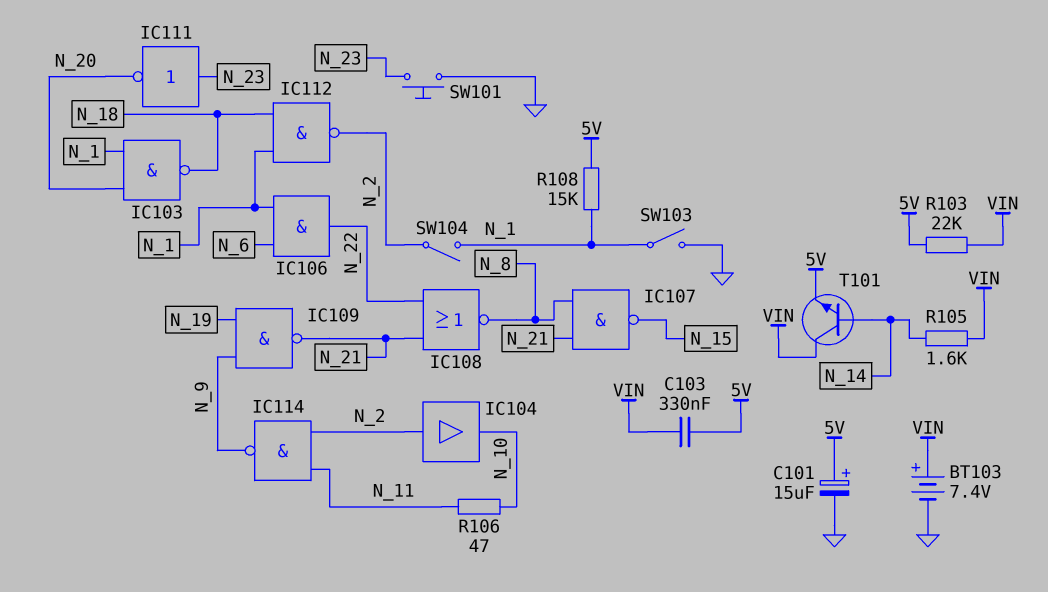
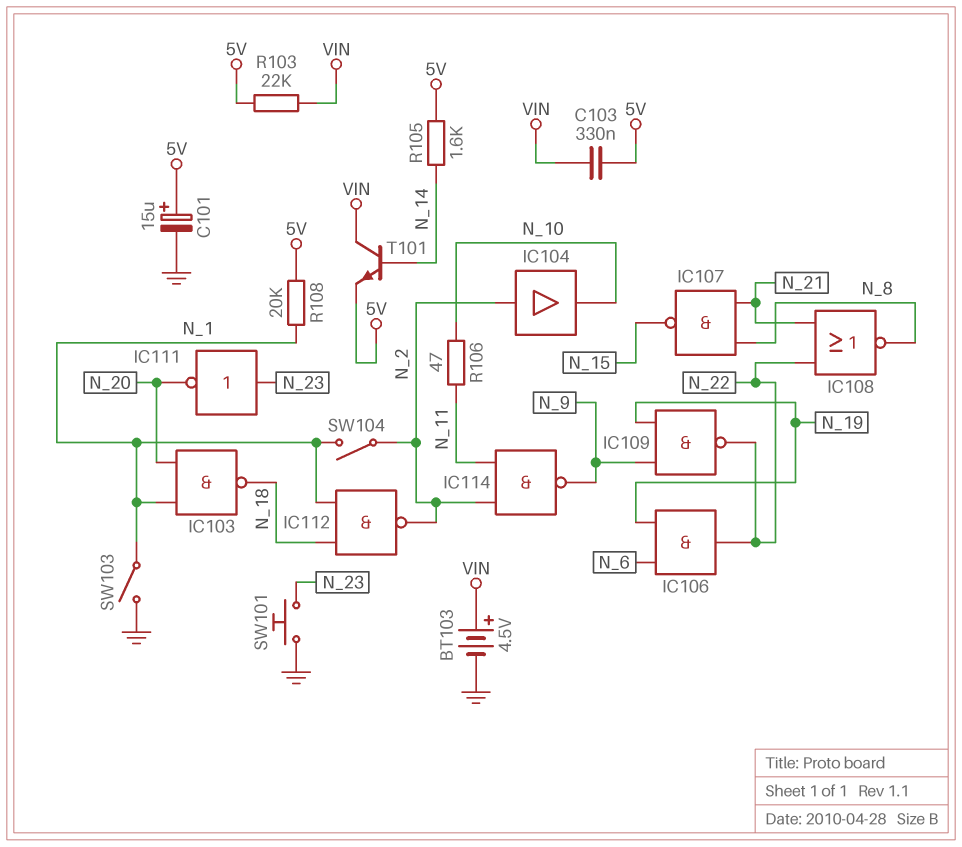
BT103: 7.4V (plus VIN, minus GND) -> 4.5V (plus VIN, minus GND)
IC106: AND (in N_1, in N_6, out N_22) -> AND (in N_6, in N_19, out N_22)
IC109: NAND (in N_9, in N_19, out N_21) -> NAND (in N_9, in N_19, out N_22)
R105: 1.6k (N_14, VIN) -> 1.6k (5V, N_14)
R108: 15k (5V, N_1) -> 20k (5V, N_1)

